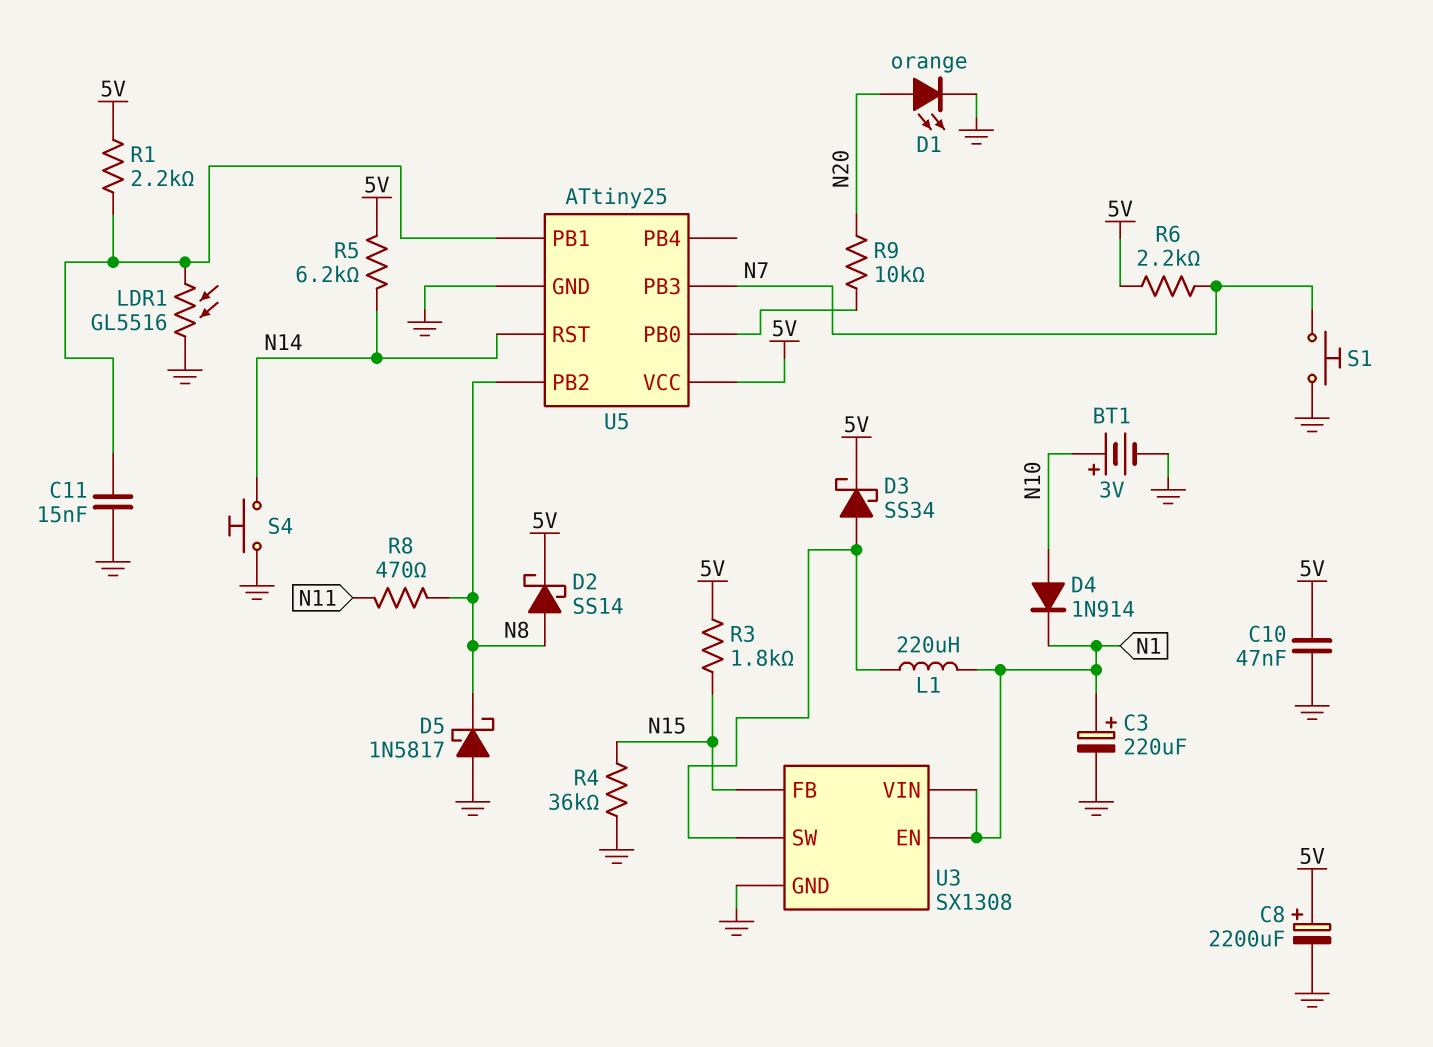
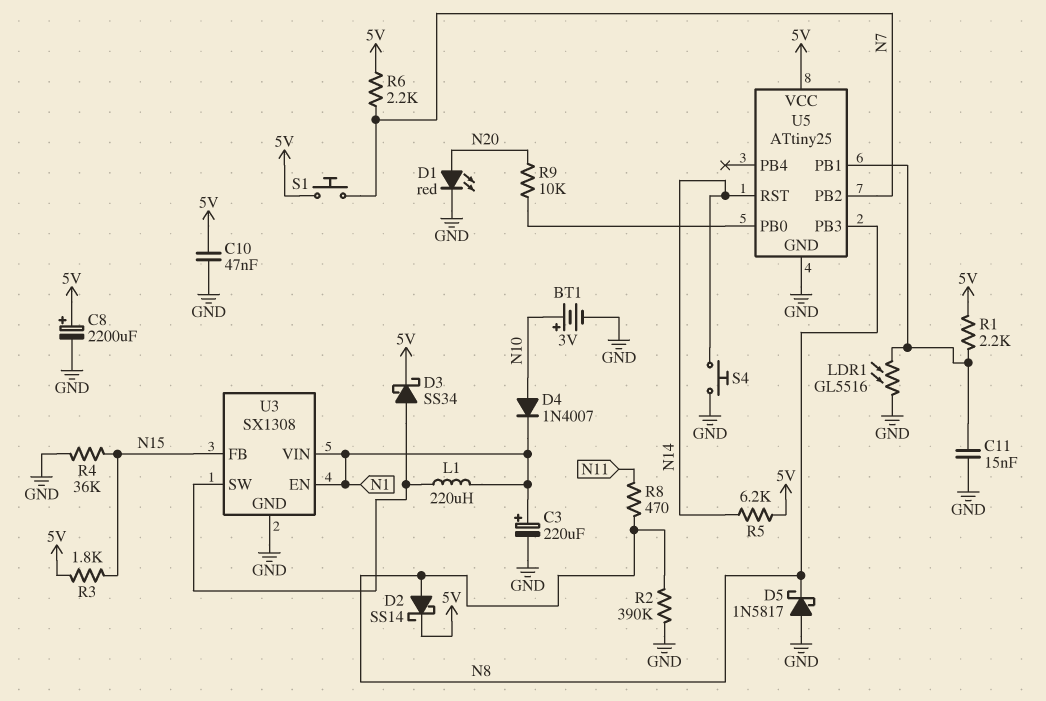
D1: LED orange (A N20, K GND) -> LED red (A N20, K GND)
D4: diode 1N914 (A N10, K N1) -> diode 1N4007 (A N10, K N1)
R2: none -> 390k (GND, N8)
S1: button (GND, N7) -> button (5V, N7)
U5 pin PB2: N8 -> N7
U5 pin PB3: N7 -> N8

